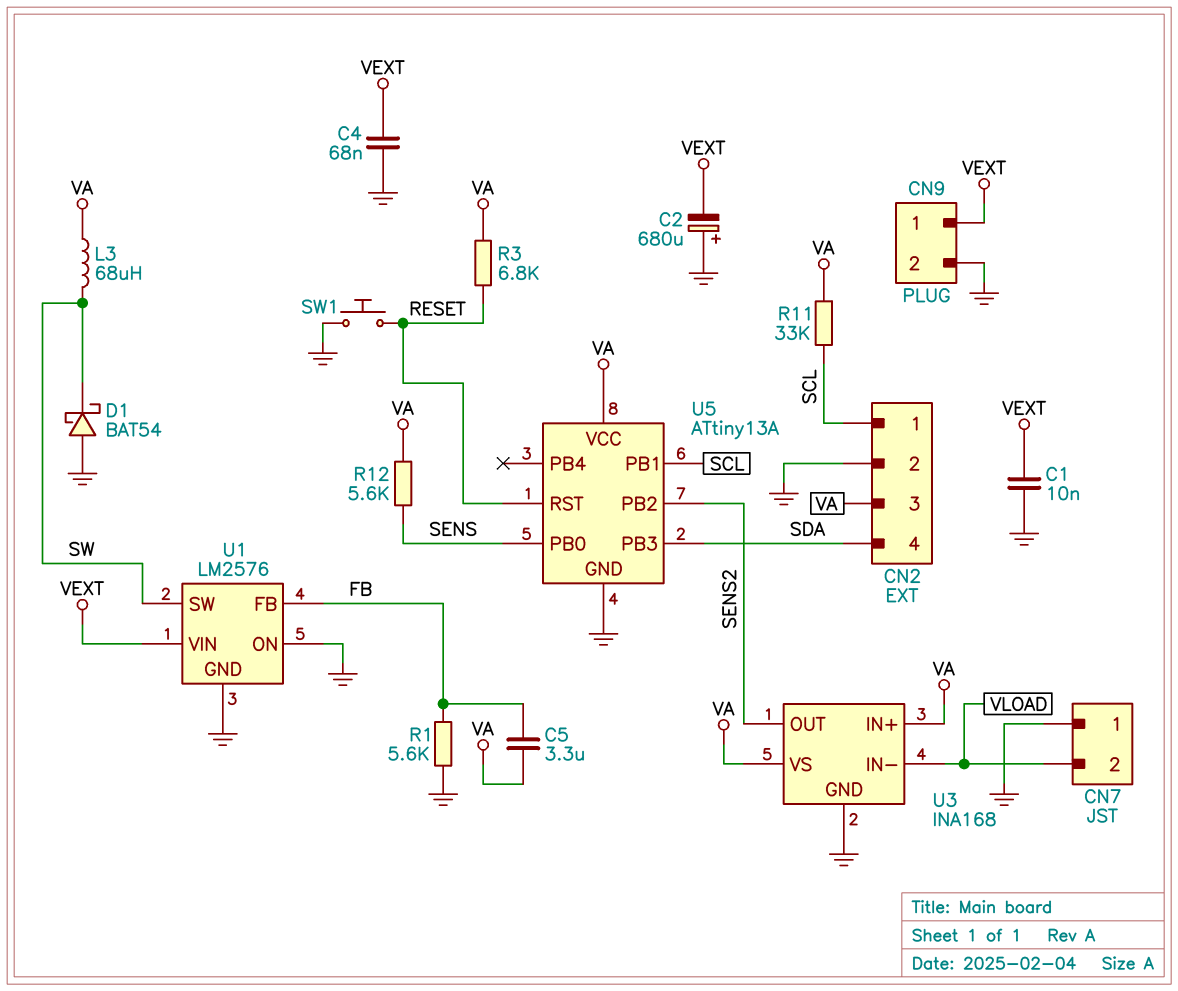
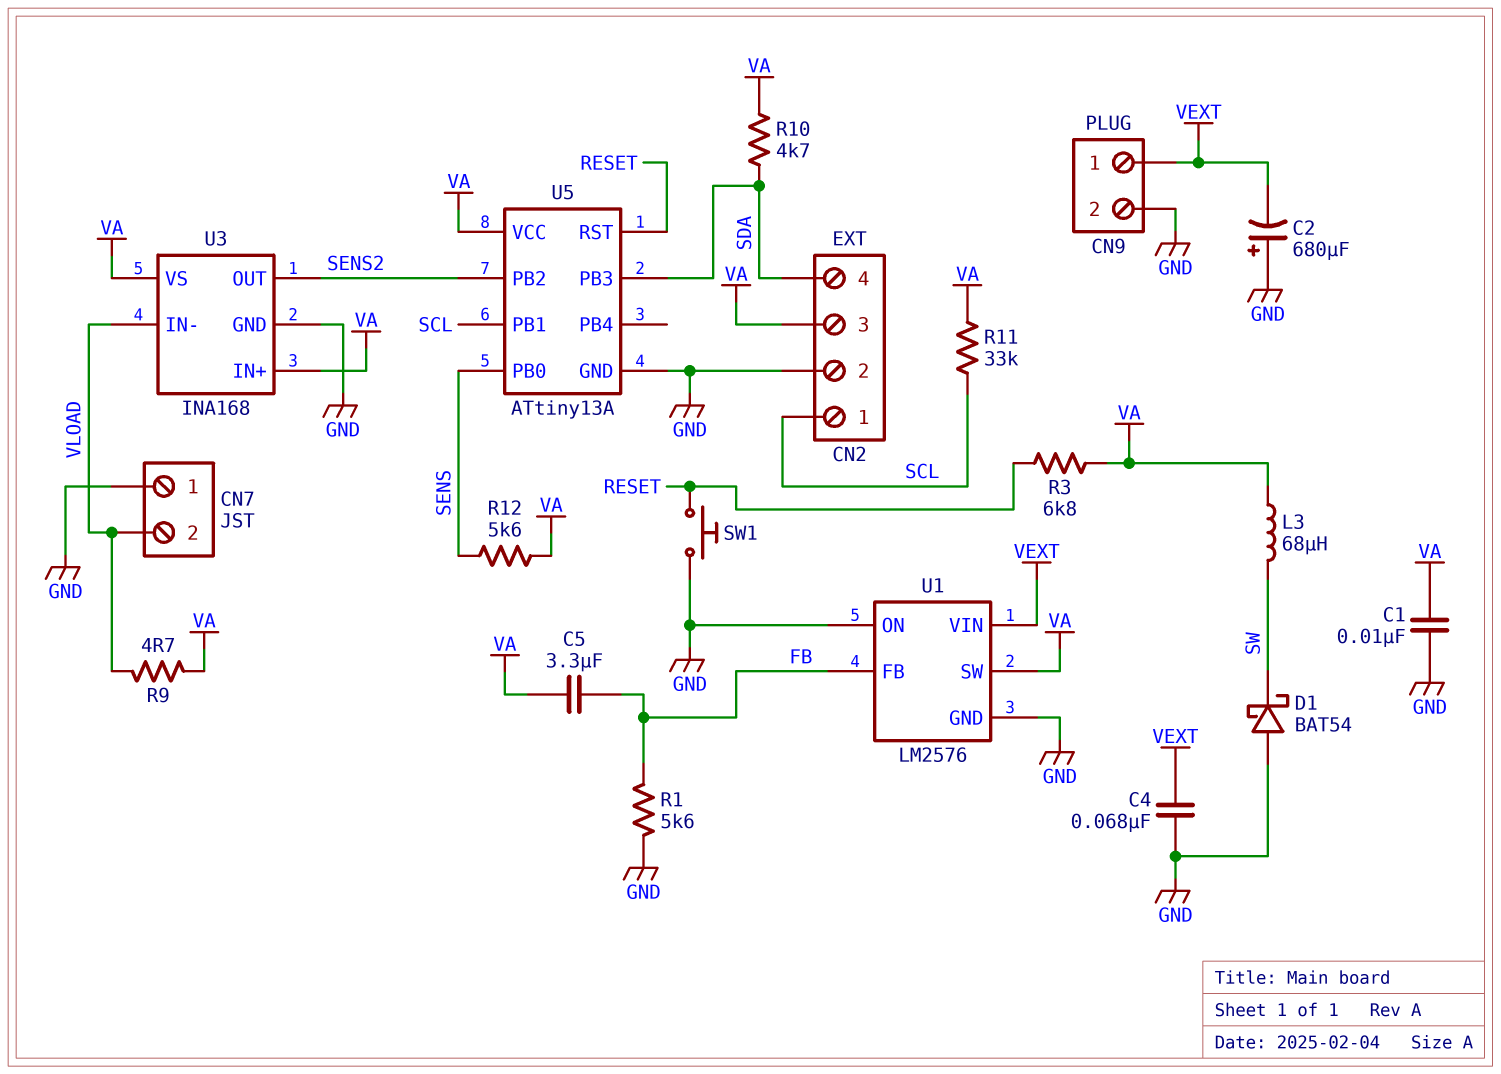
C1: 10nF (GND, VEXT) -> 10nF (GND, VA)
R9: none -> 4.7 (VA, VLOAD)
R10: none -> 4.7k (SDA, VA)
U1 pin SW: SW -> VA

